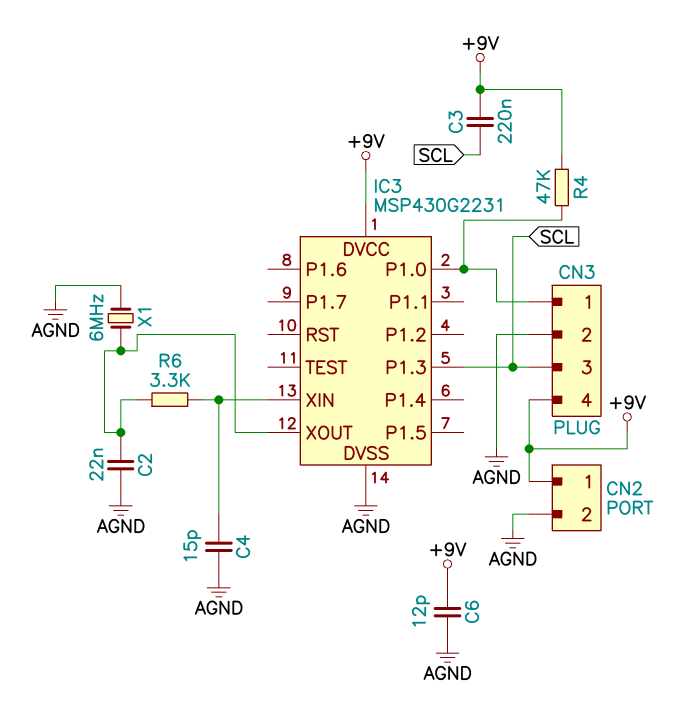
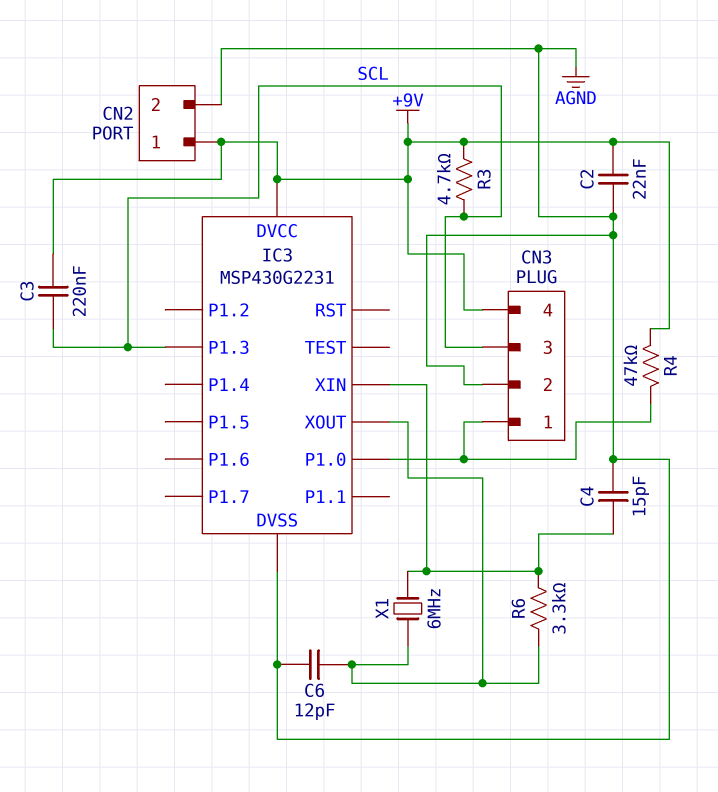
C2: 22nF (AGND, IC3/XOUT) -> 22nF (+9V, AGND)
C6: 12pF (+9V, AGND) -> 12pF (AGND, IC3/XOUT)
R3: none -> 4.7k (+9V, SCL)
X1: 6MHz (AGND, IC3/XOUT) -> 6MHz (IC3/XIN, IC3/XOUT)

